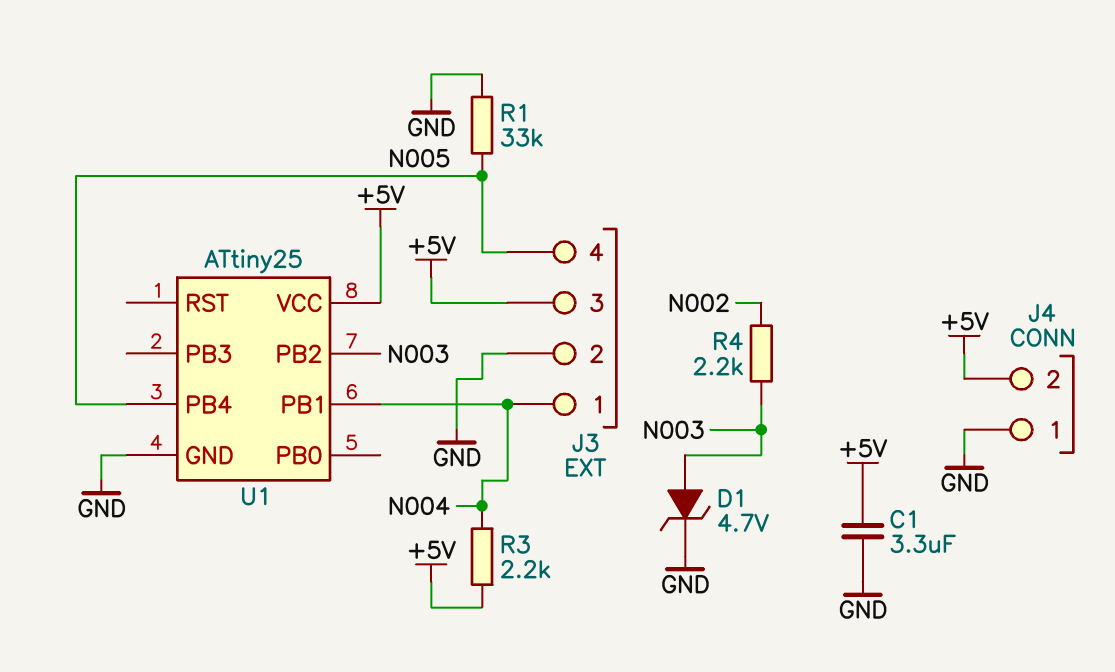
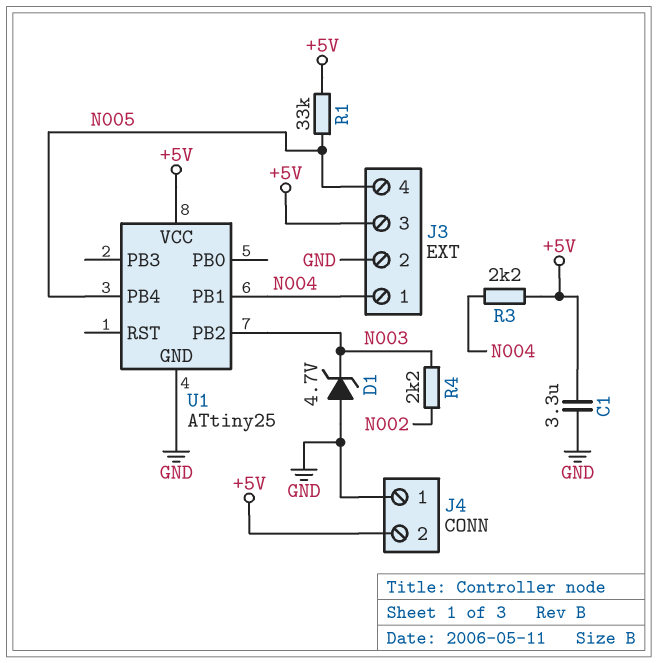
D1: zener 4.7V (A N003, K GND) -> zener 4.7V (A GND, K N003)
R1: 33k (GND, N005) -> 33k (+5V, N005)

